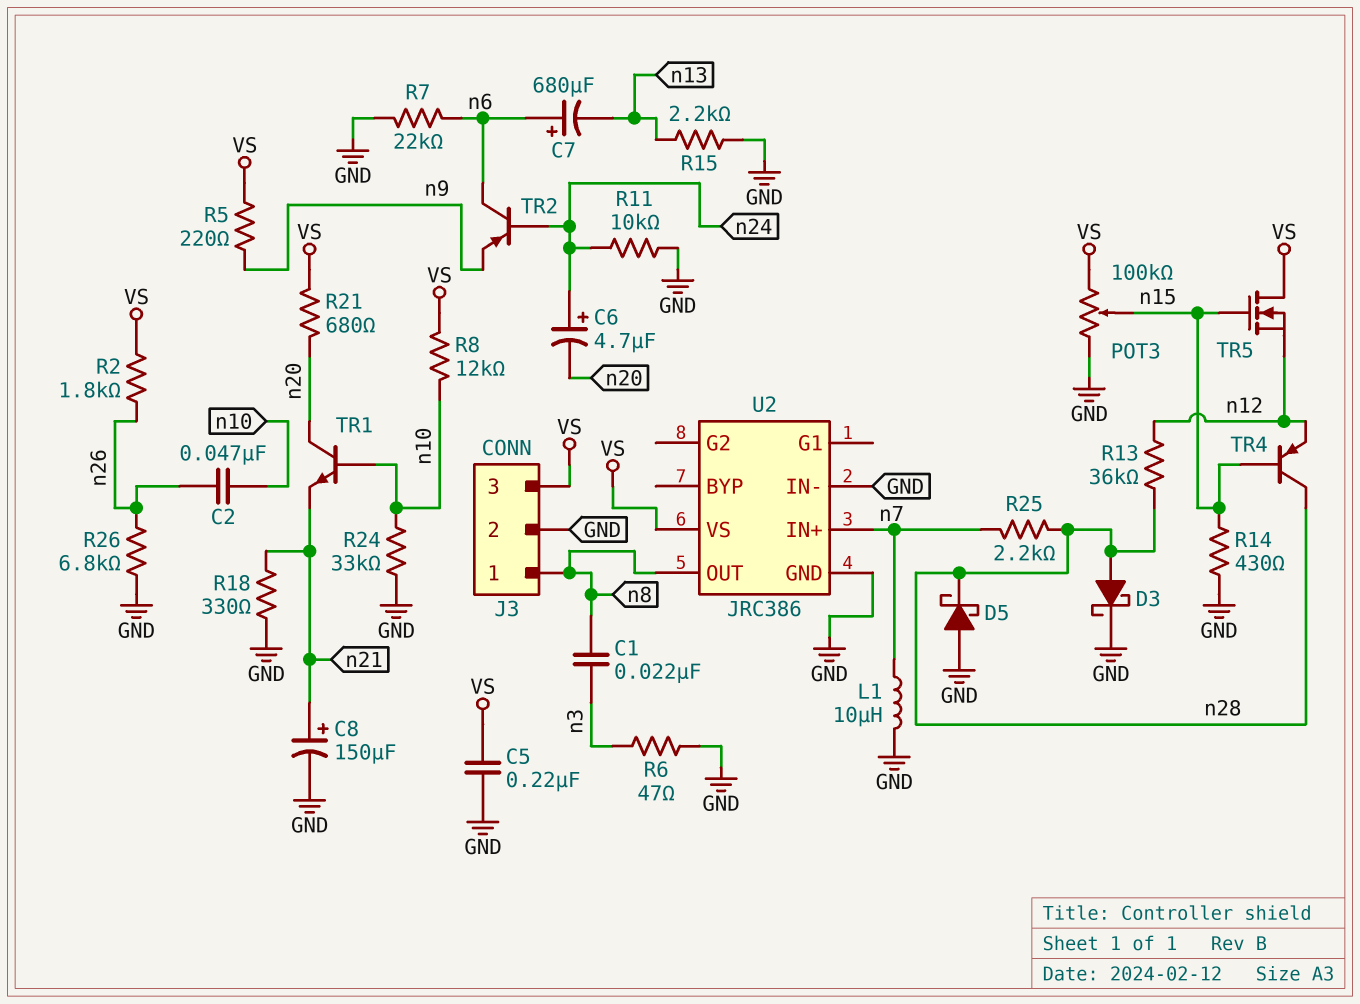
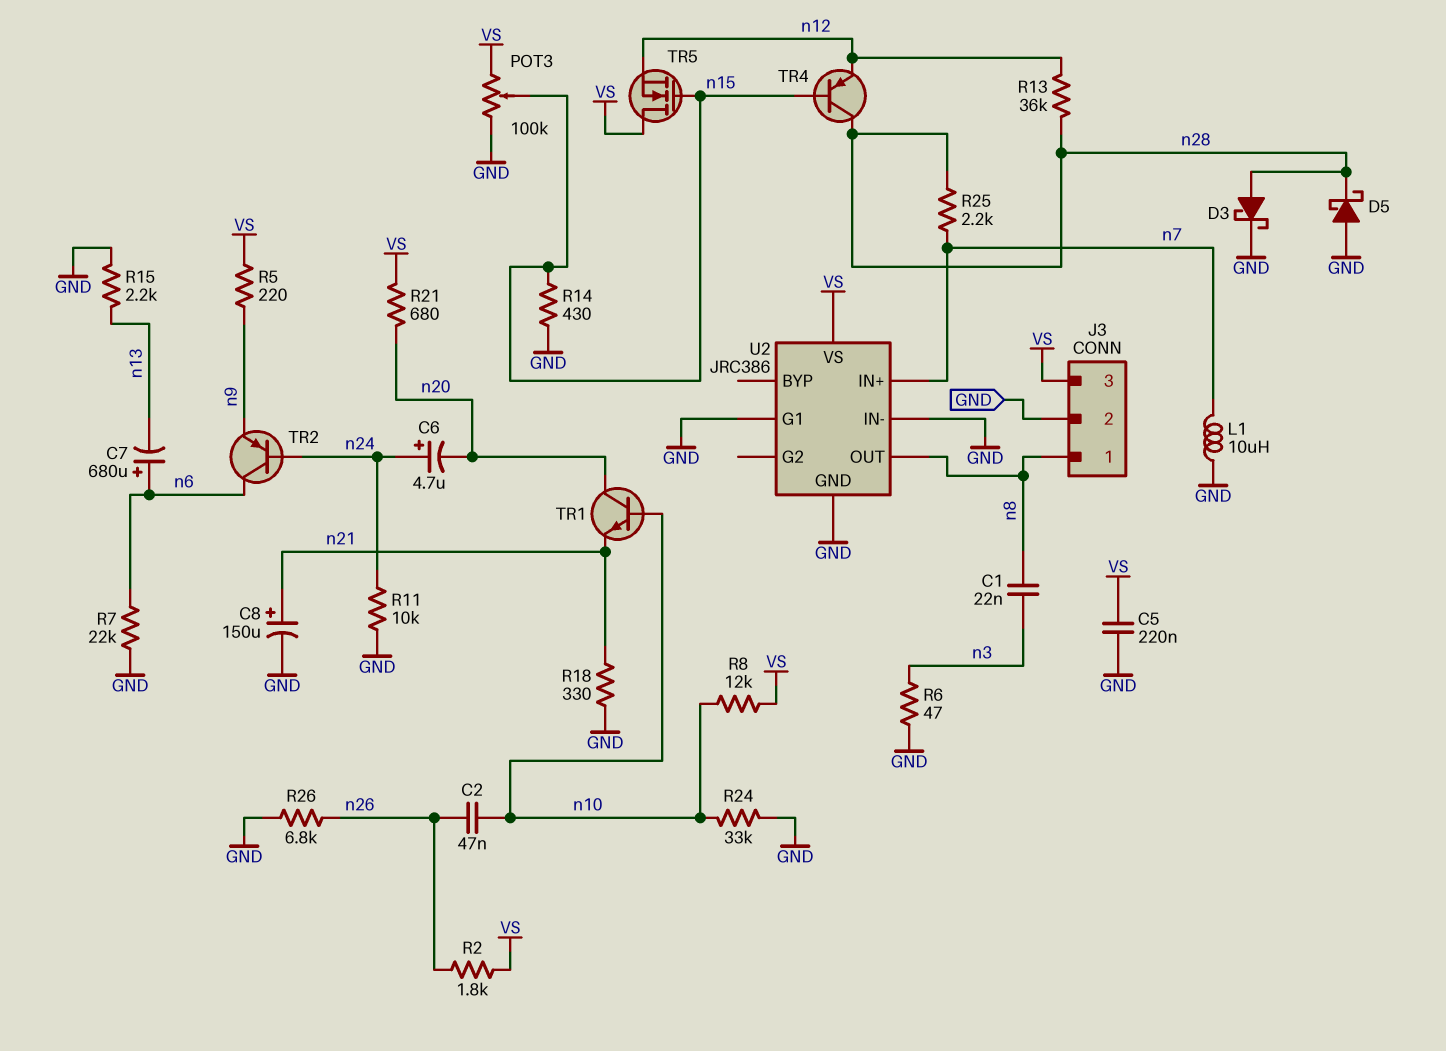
U2 pin G1: none -> GND

